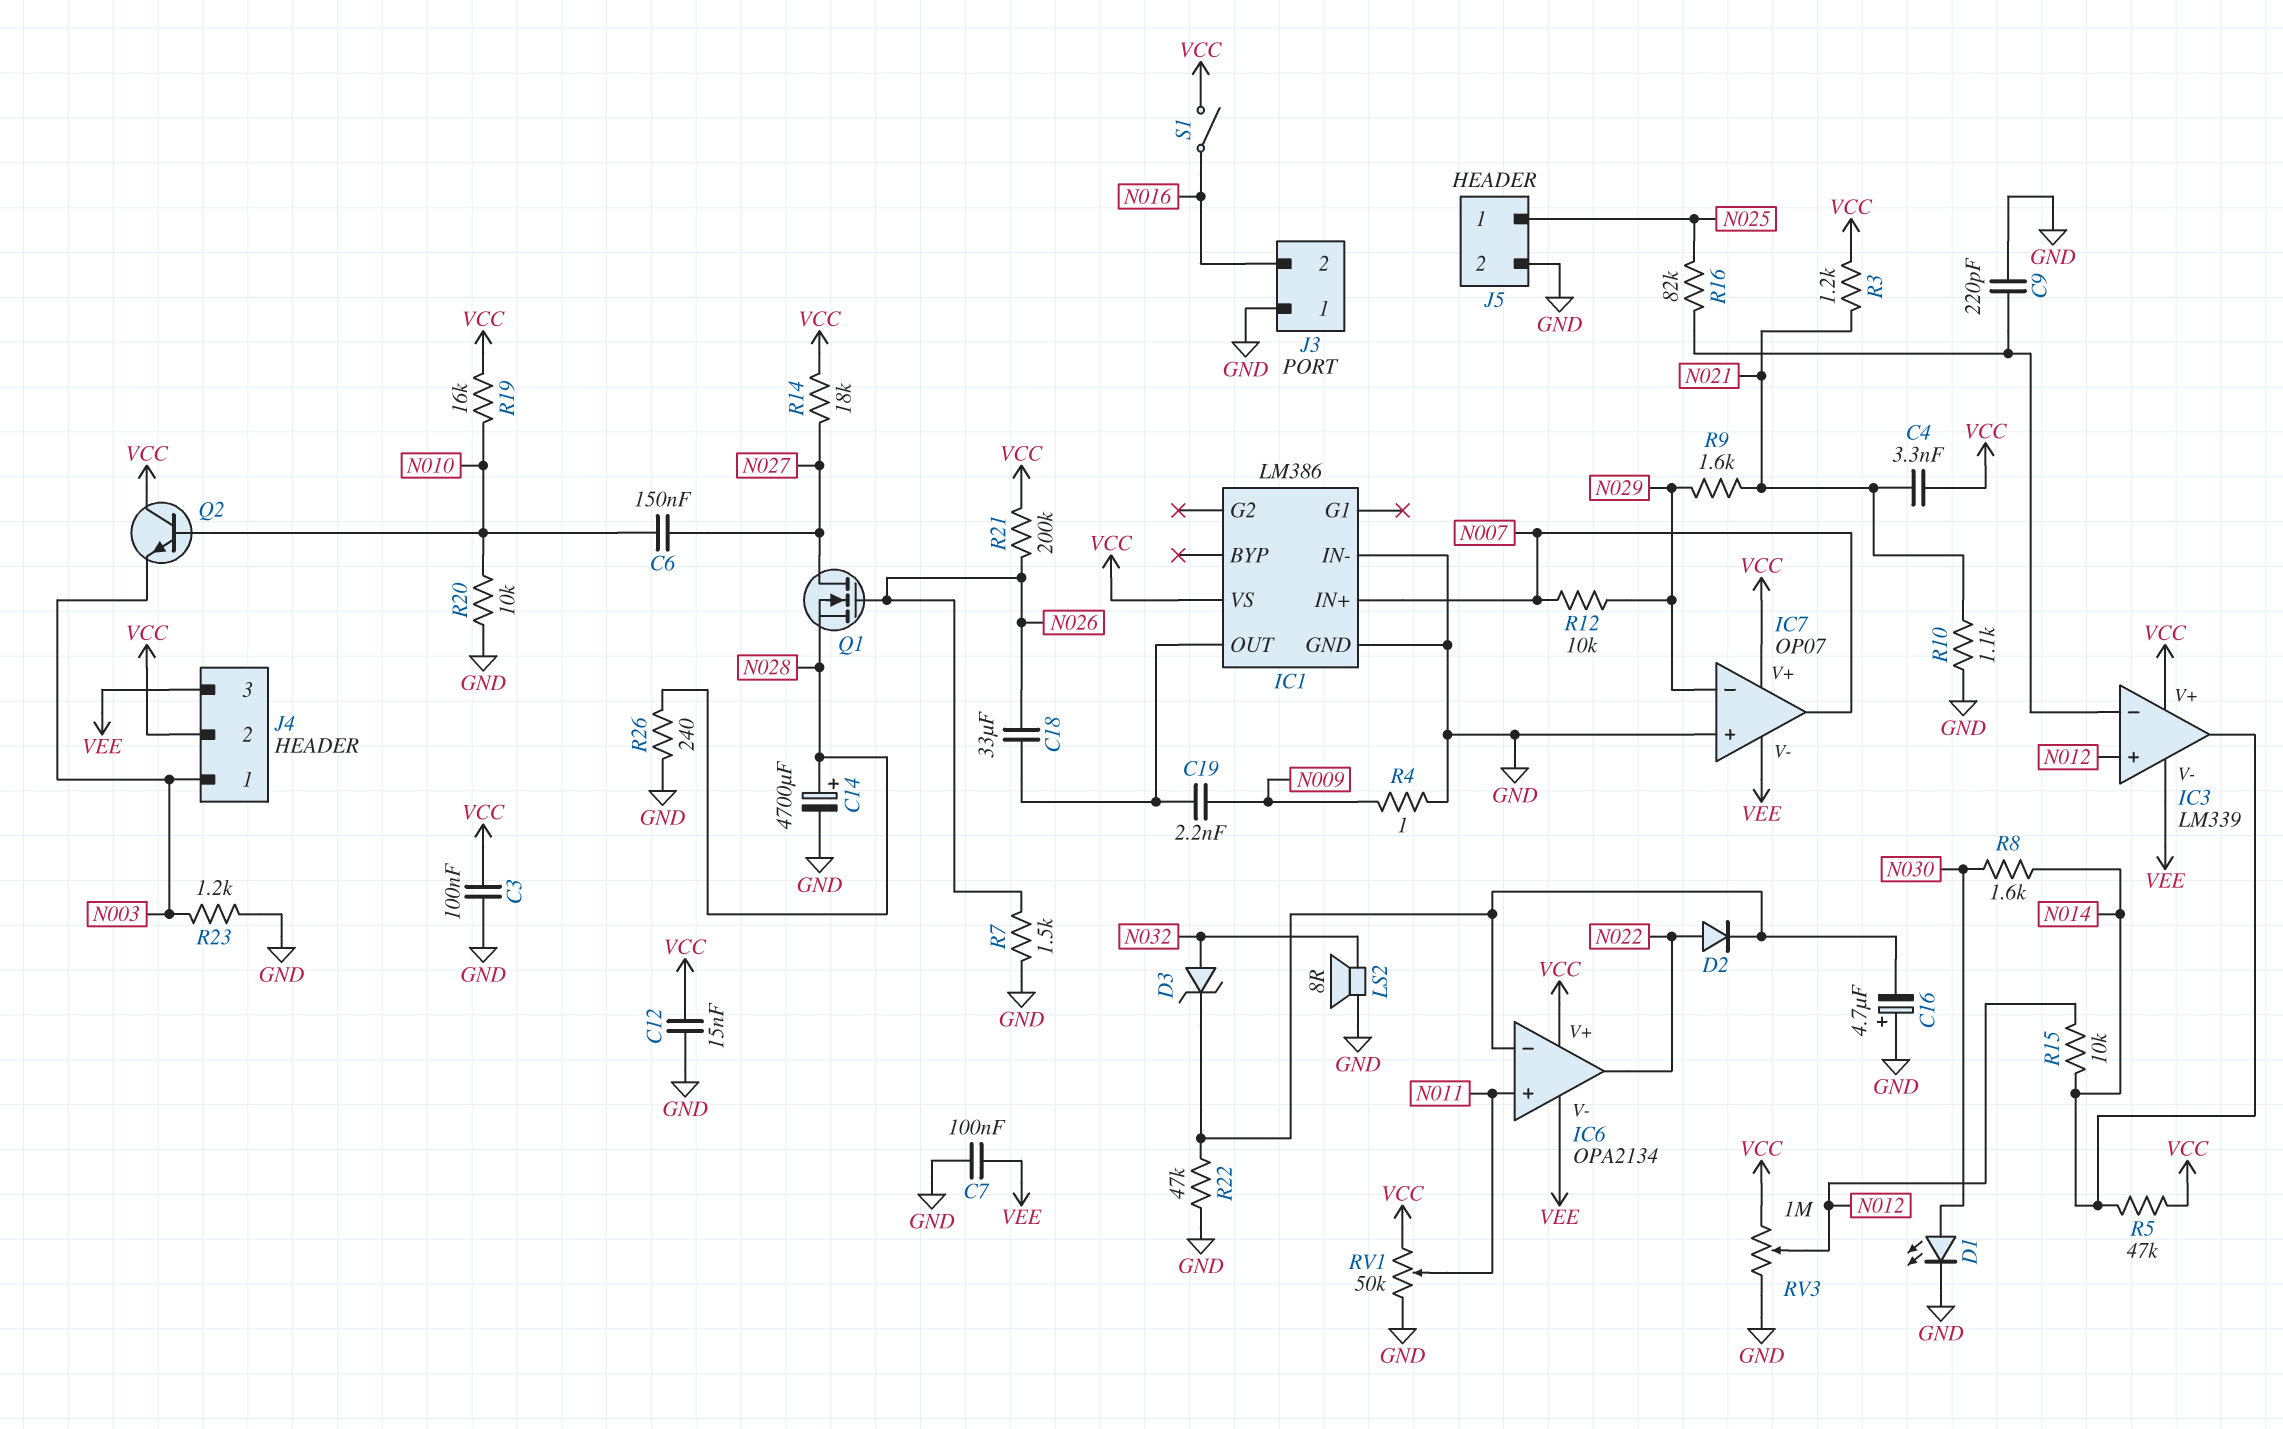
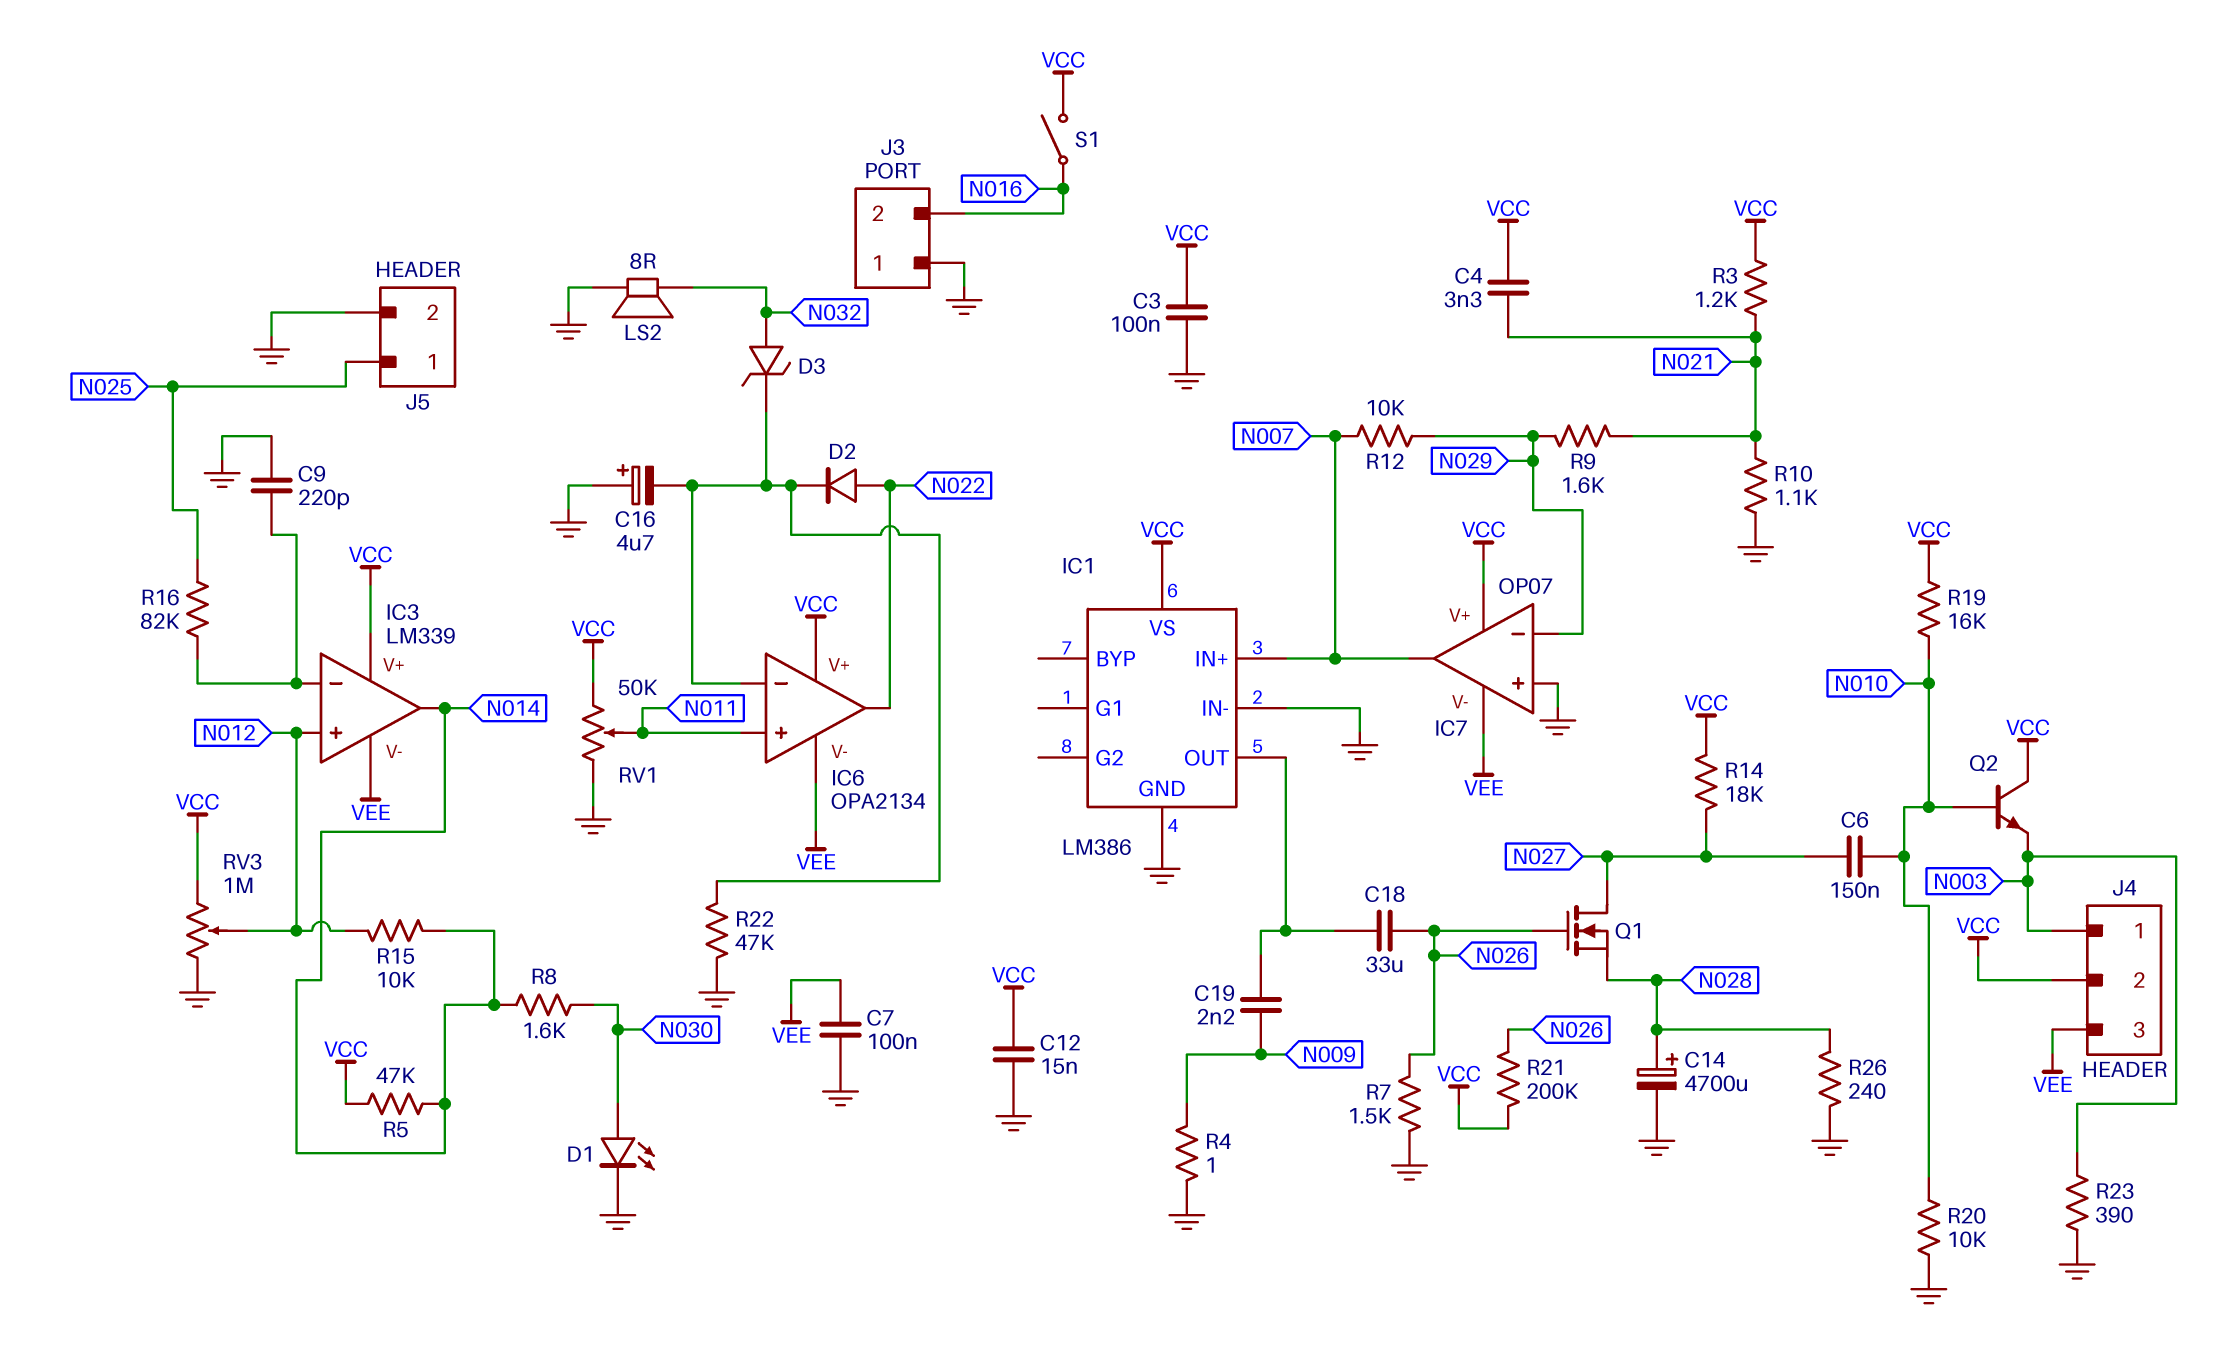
R23: 1.2k (GND, N003) -> 390 (GND, N003)

